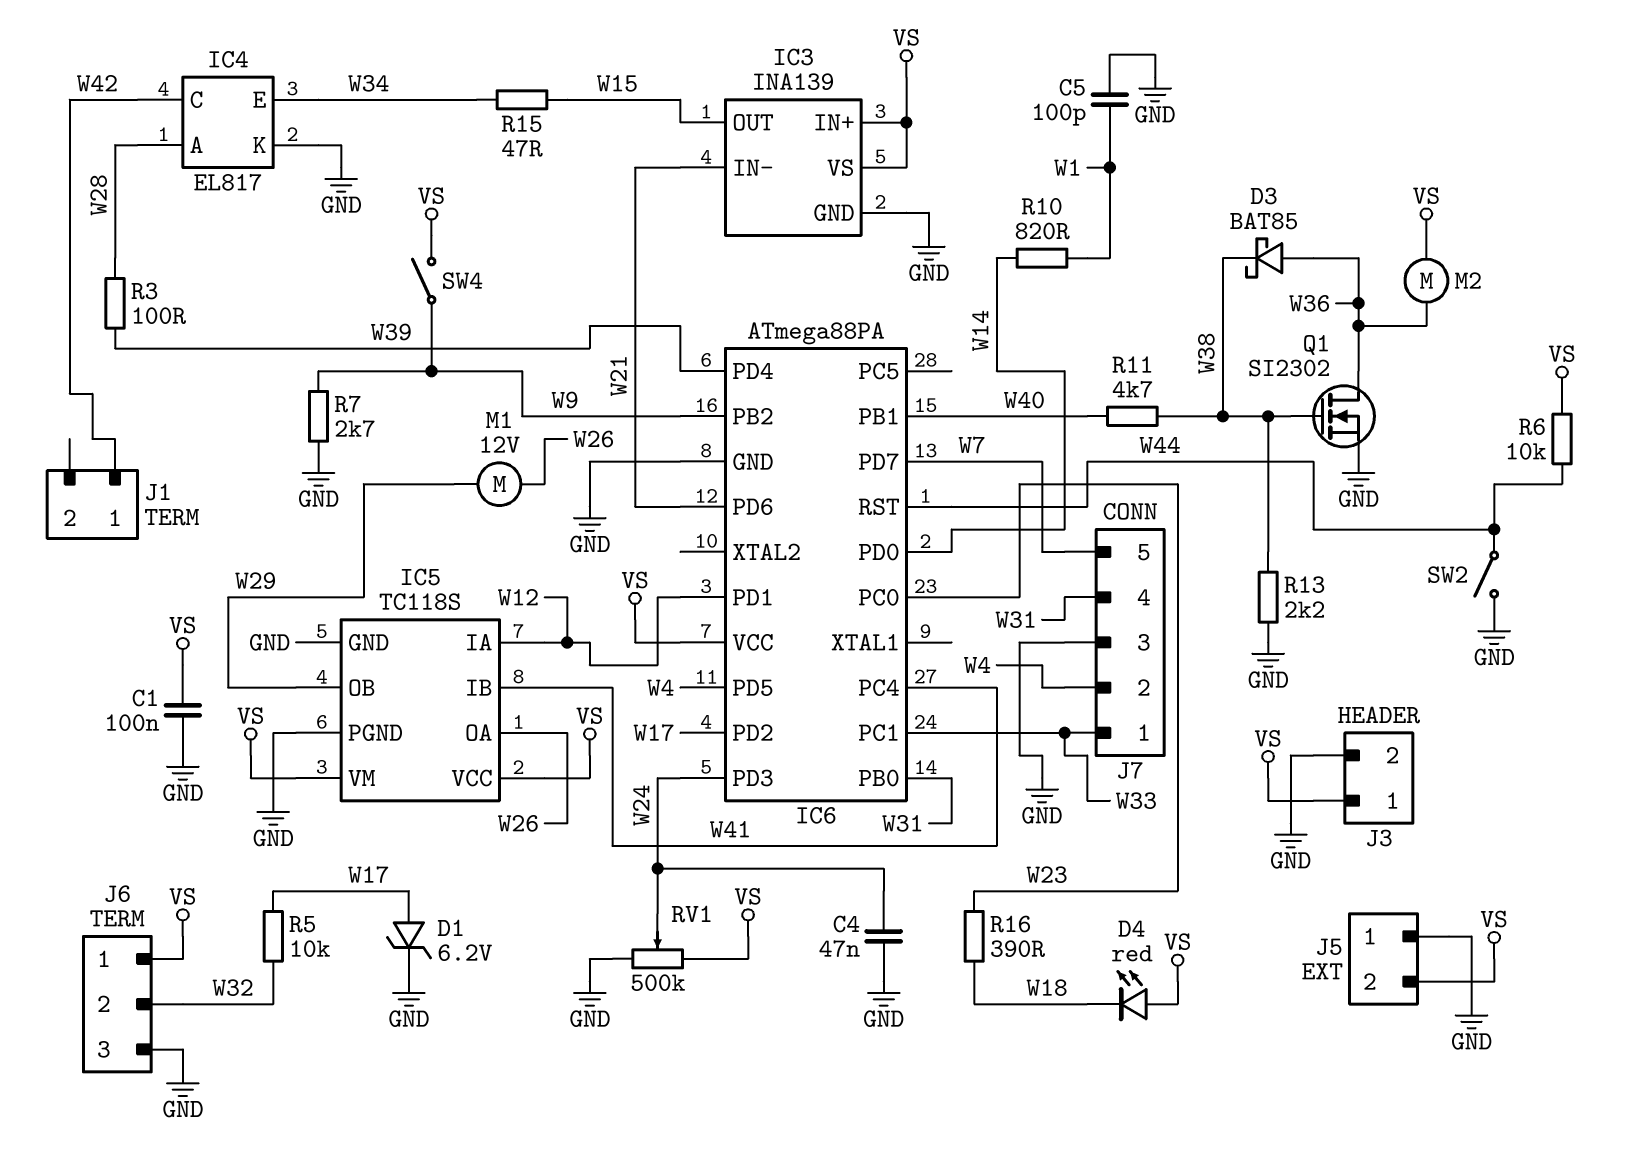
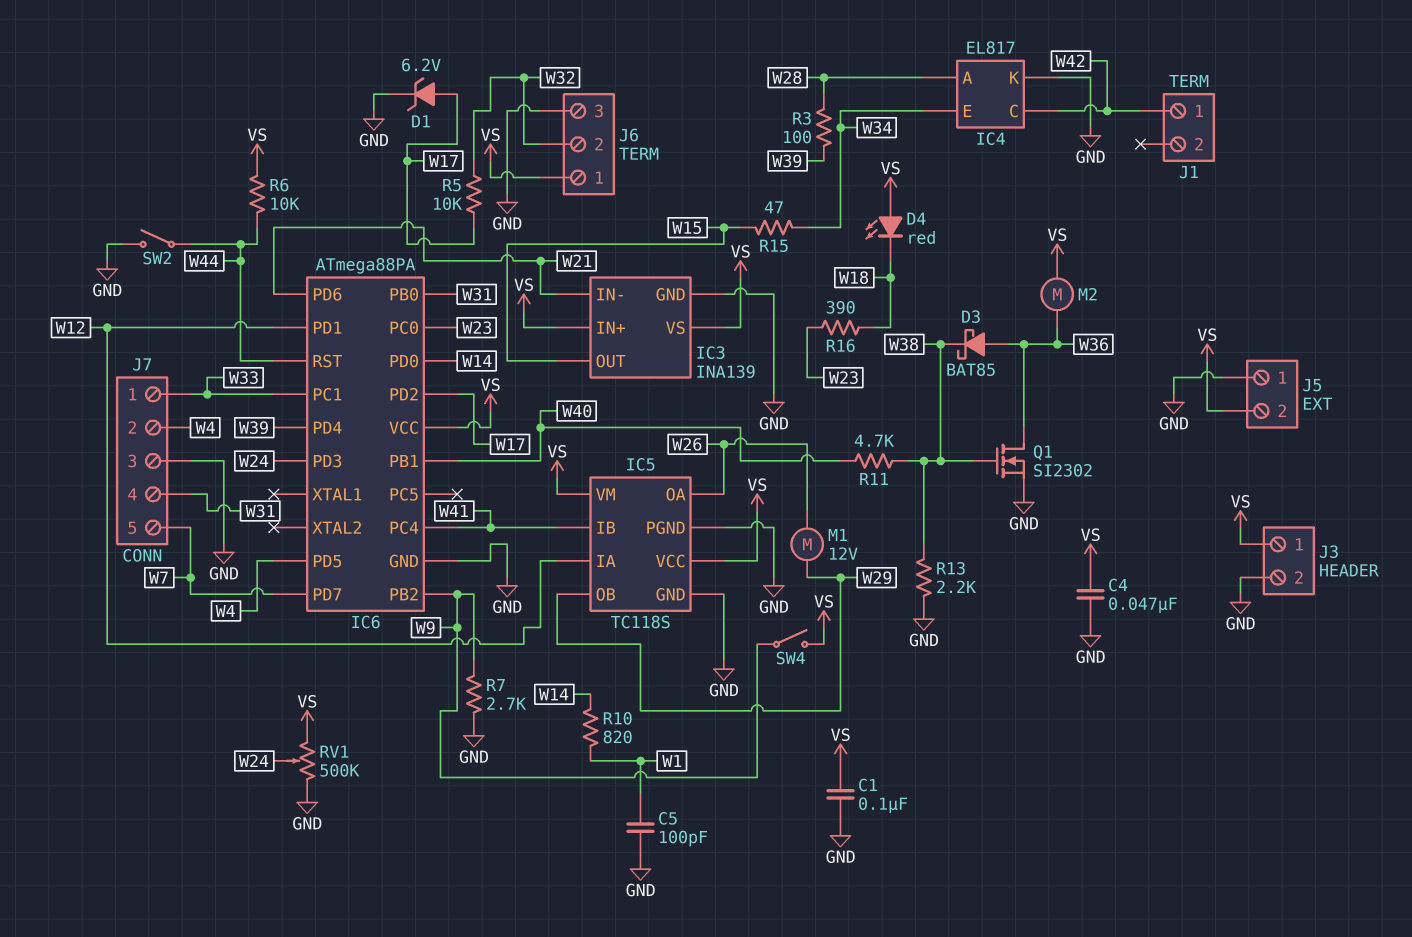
C4: 47nF (GND, W24) -> 47nF (GND, VS)

